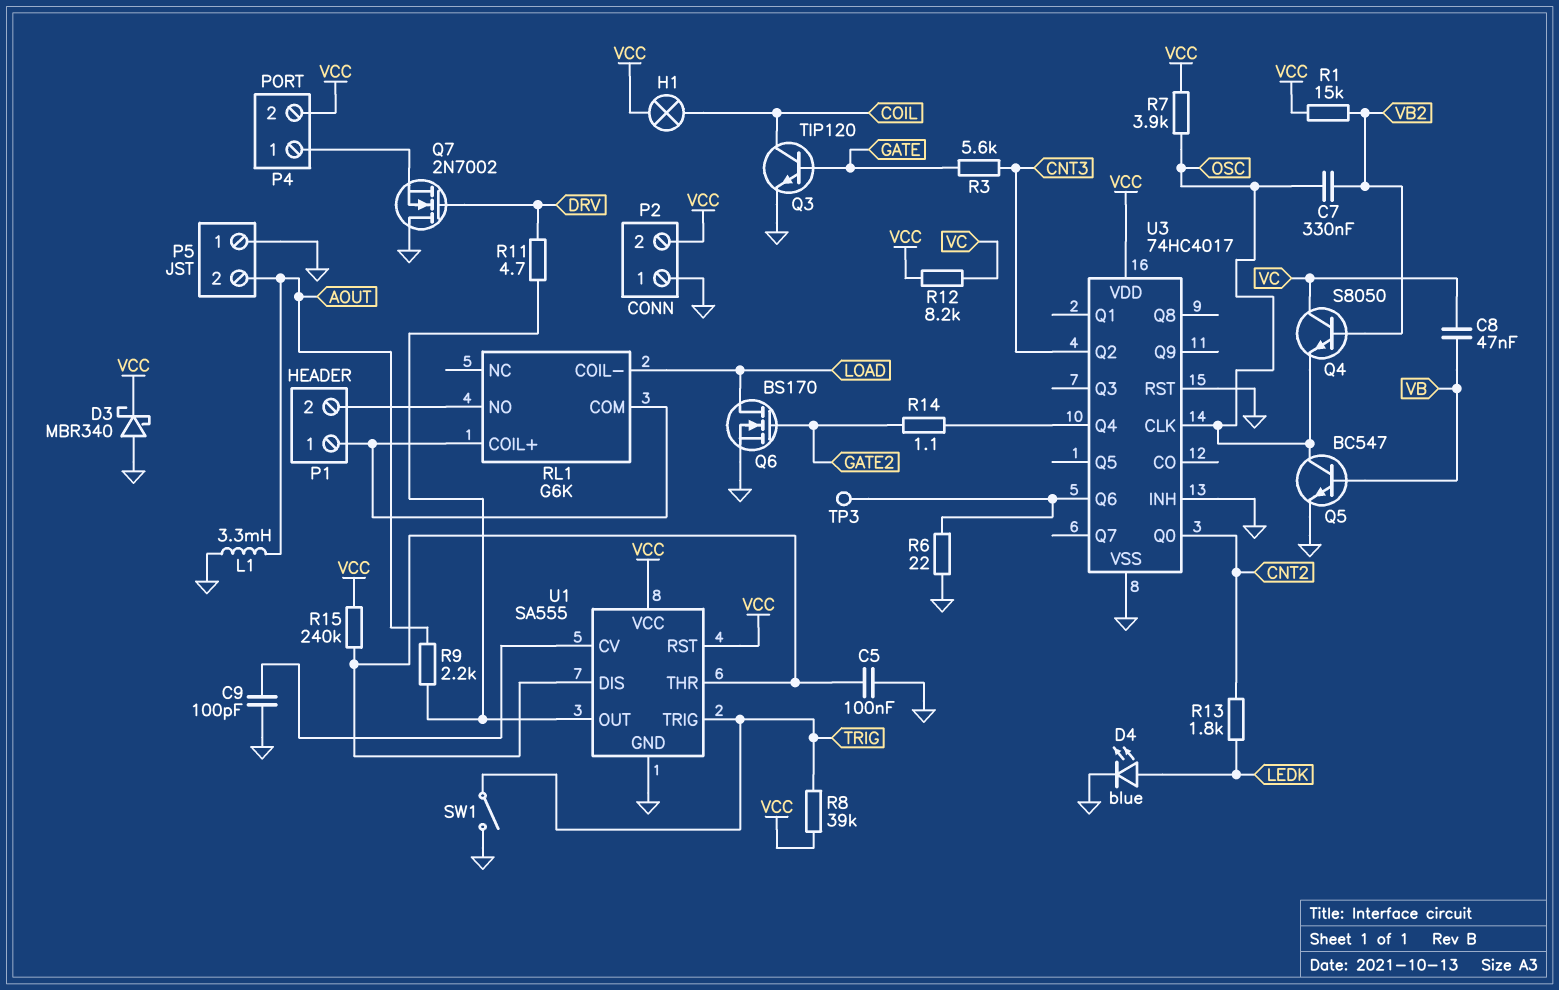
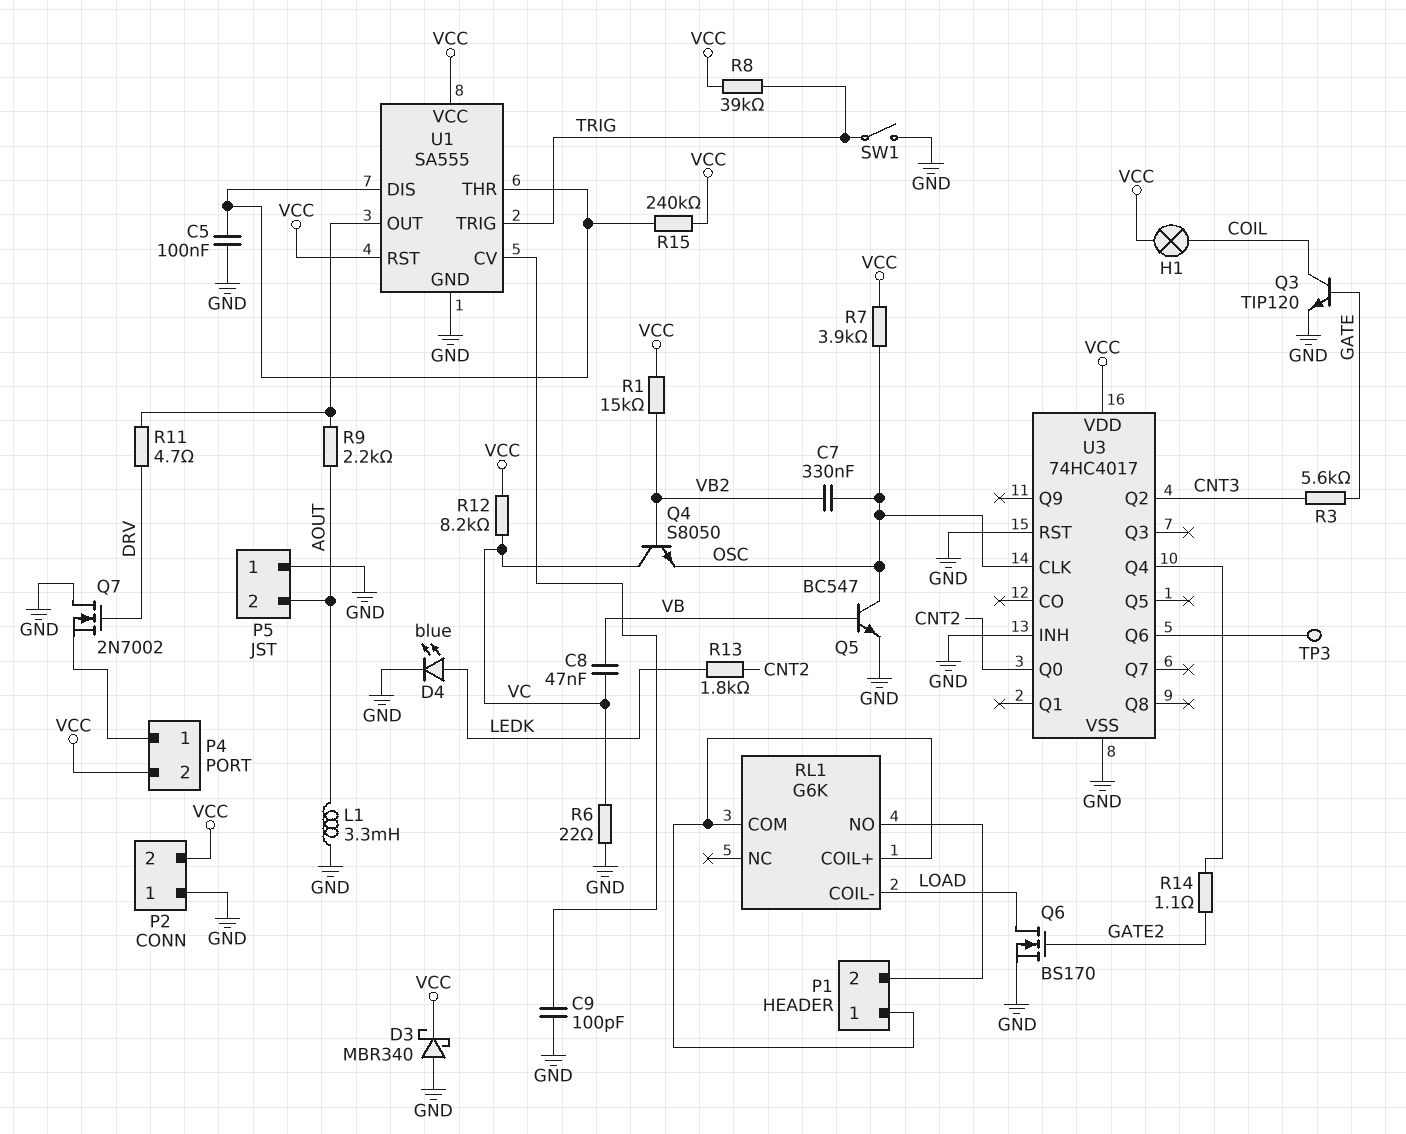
R6: 22 (GND, U3/Q6) -> 22 (GND, VC)

